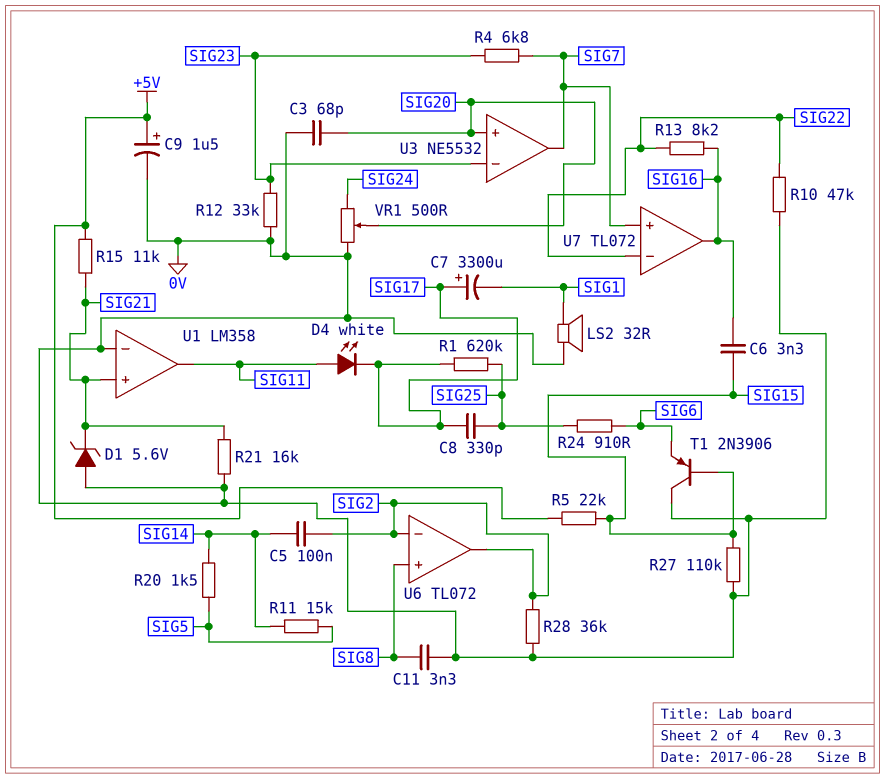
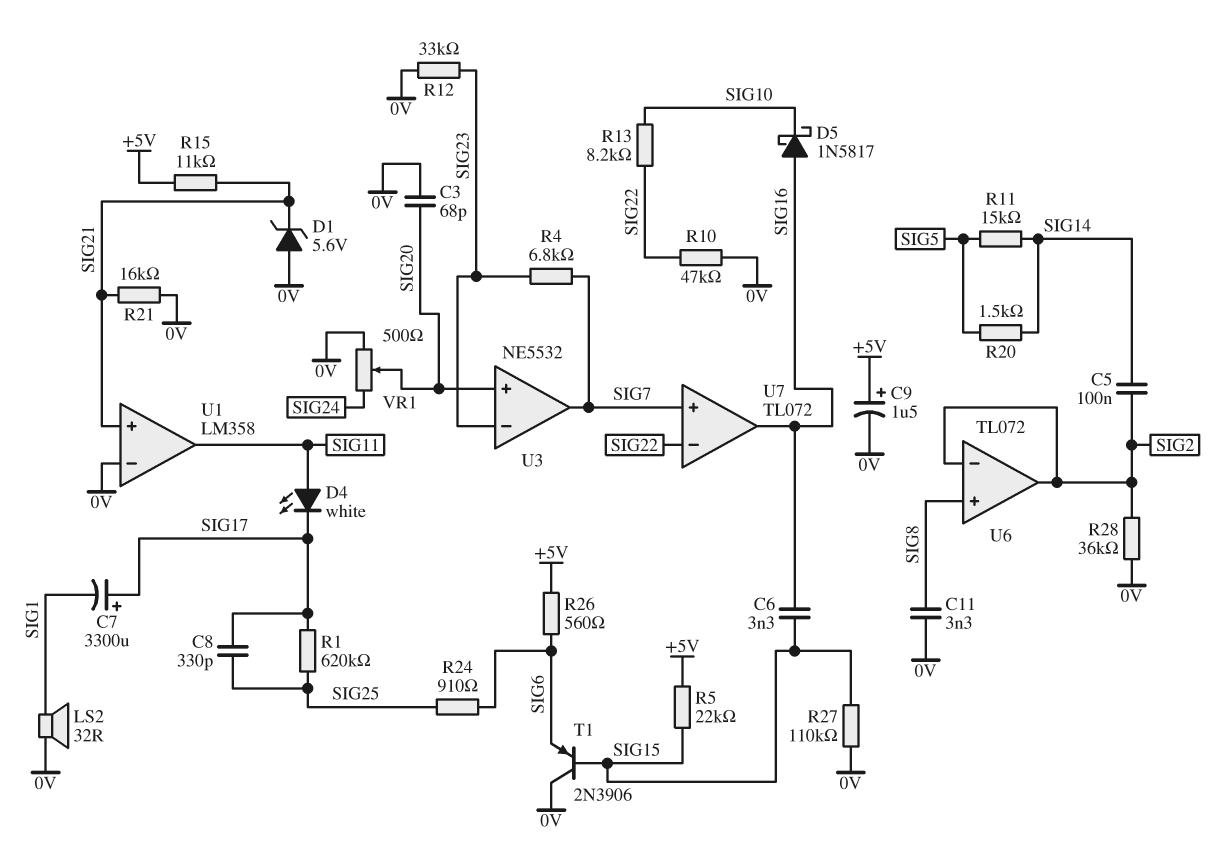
D5: none -> schottky 1N5817 (A SIG16, K SIG10)
R13: 8.2k (SIG16, SIG22) -> 8.2k (SIG10, SIG22)
R26: none -> 560 (+5V, SIG6)

